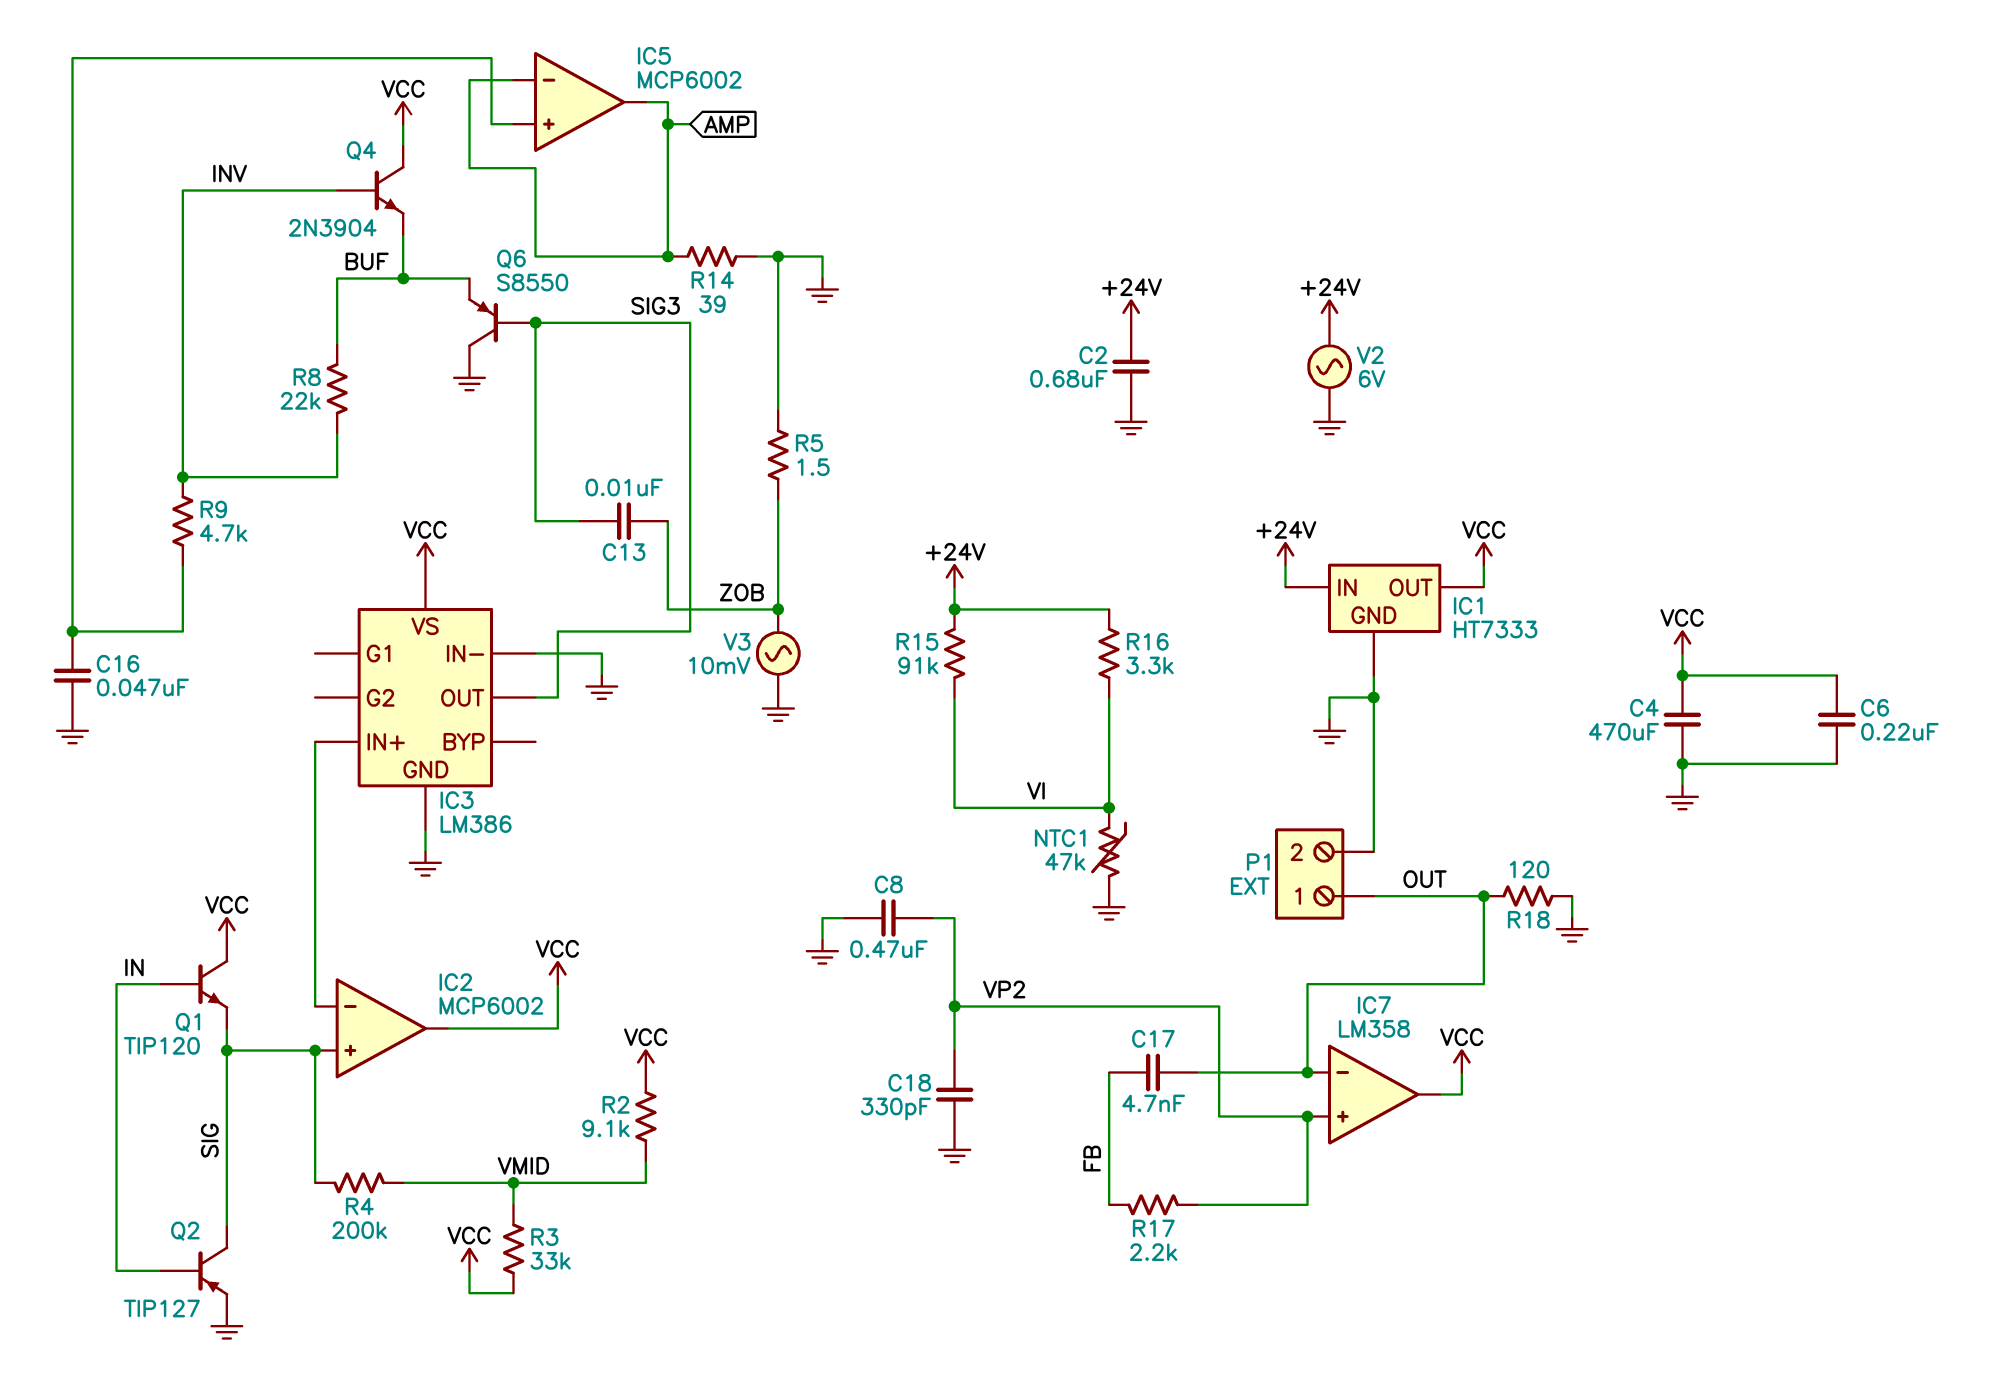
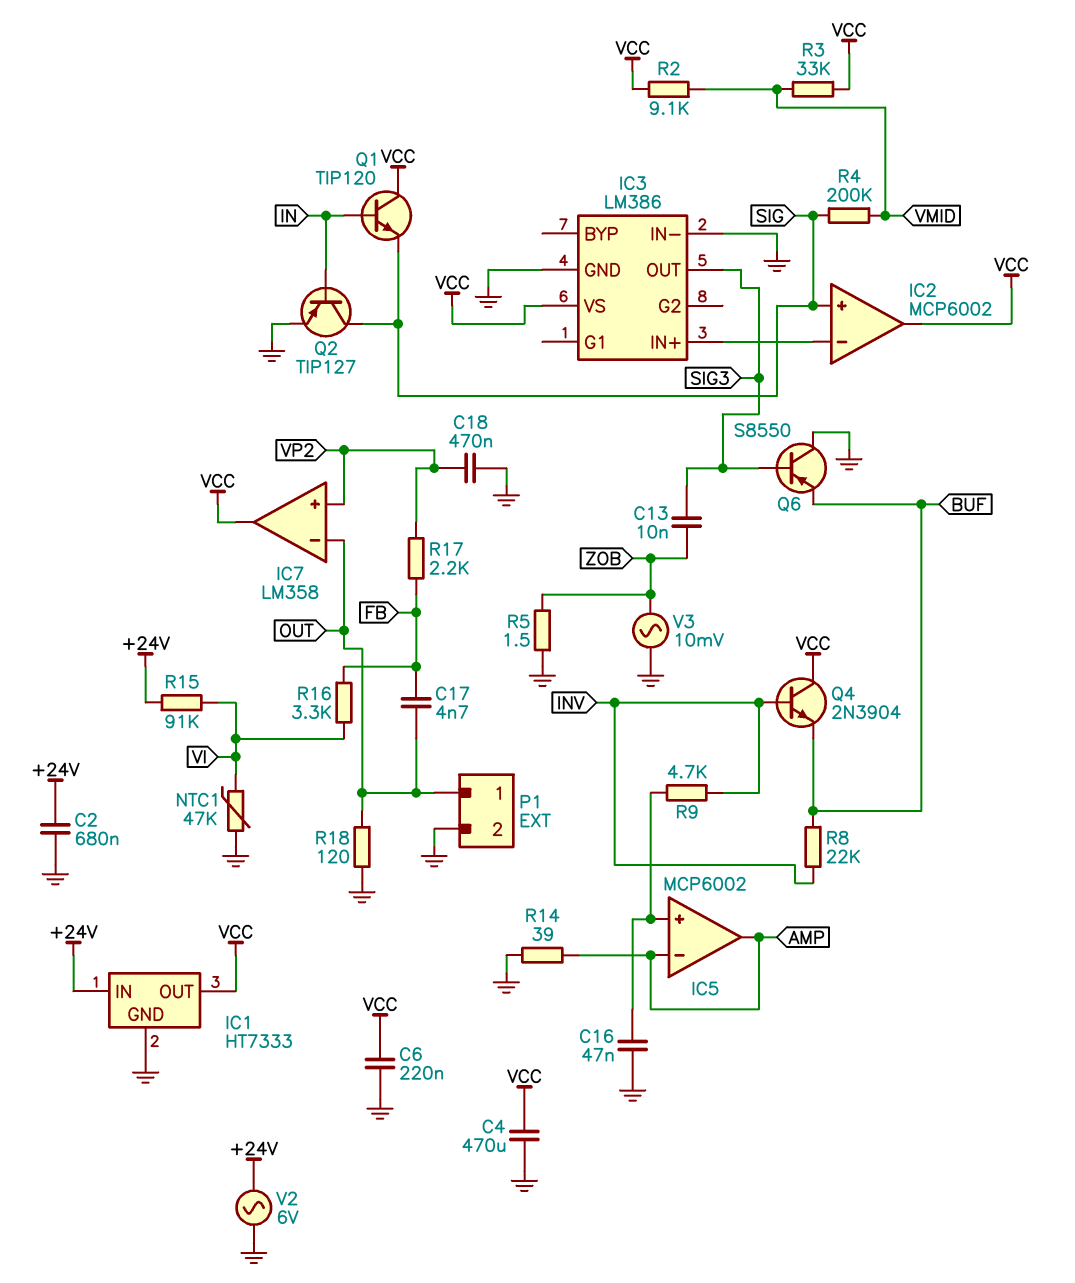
C8: 470nF (GND, VP2) -> none
C18: 330pF (GND, VP2) -> 470nF (GND, VP2)
R16: 3.3k (+24V, VI) -> 3.3k (FB, VI)

